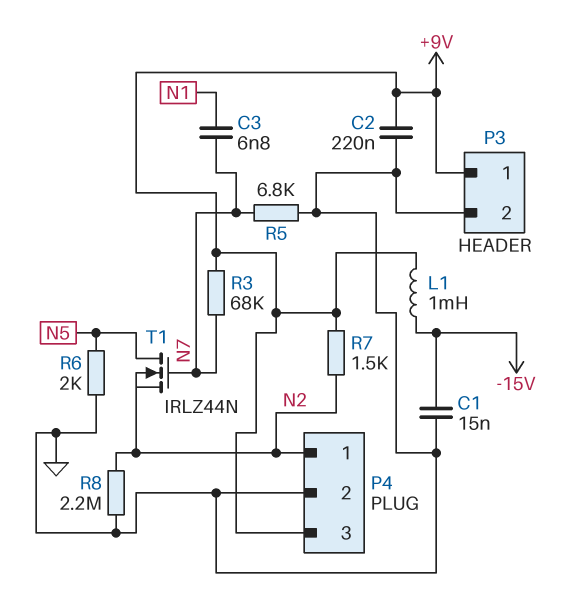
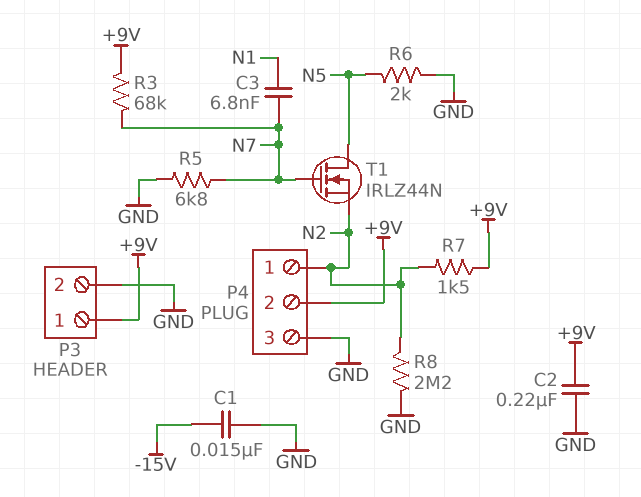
L1: 1mH (+9V, -15V) -> none
P4 pin 2: GND -> +9V
P4 pin 3: +9V -> GND

